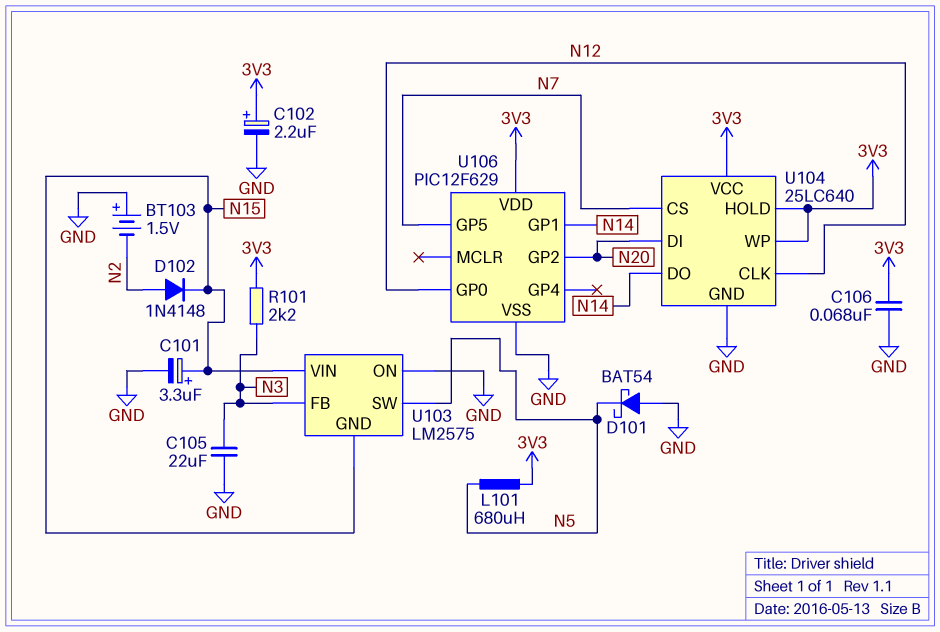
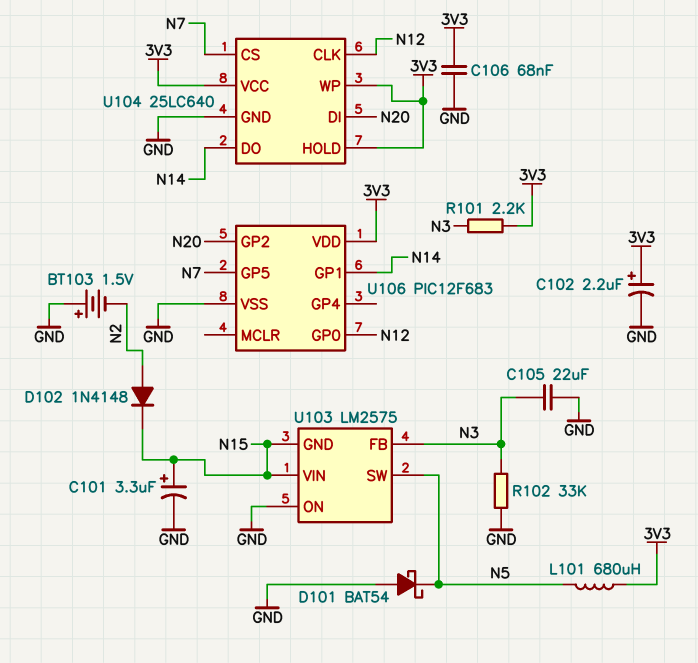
R102: none -> 33k (GND, N3)
U106: PIC12F629 -> PIC12F683

